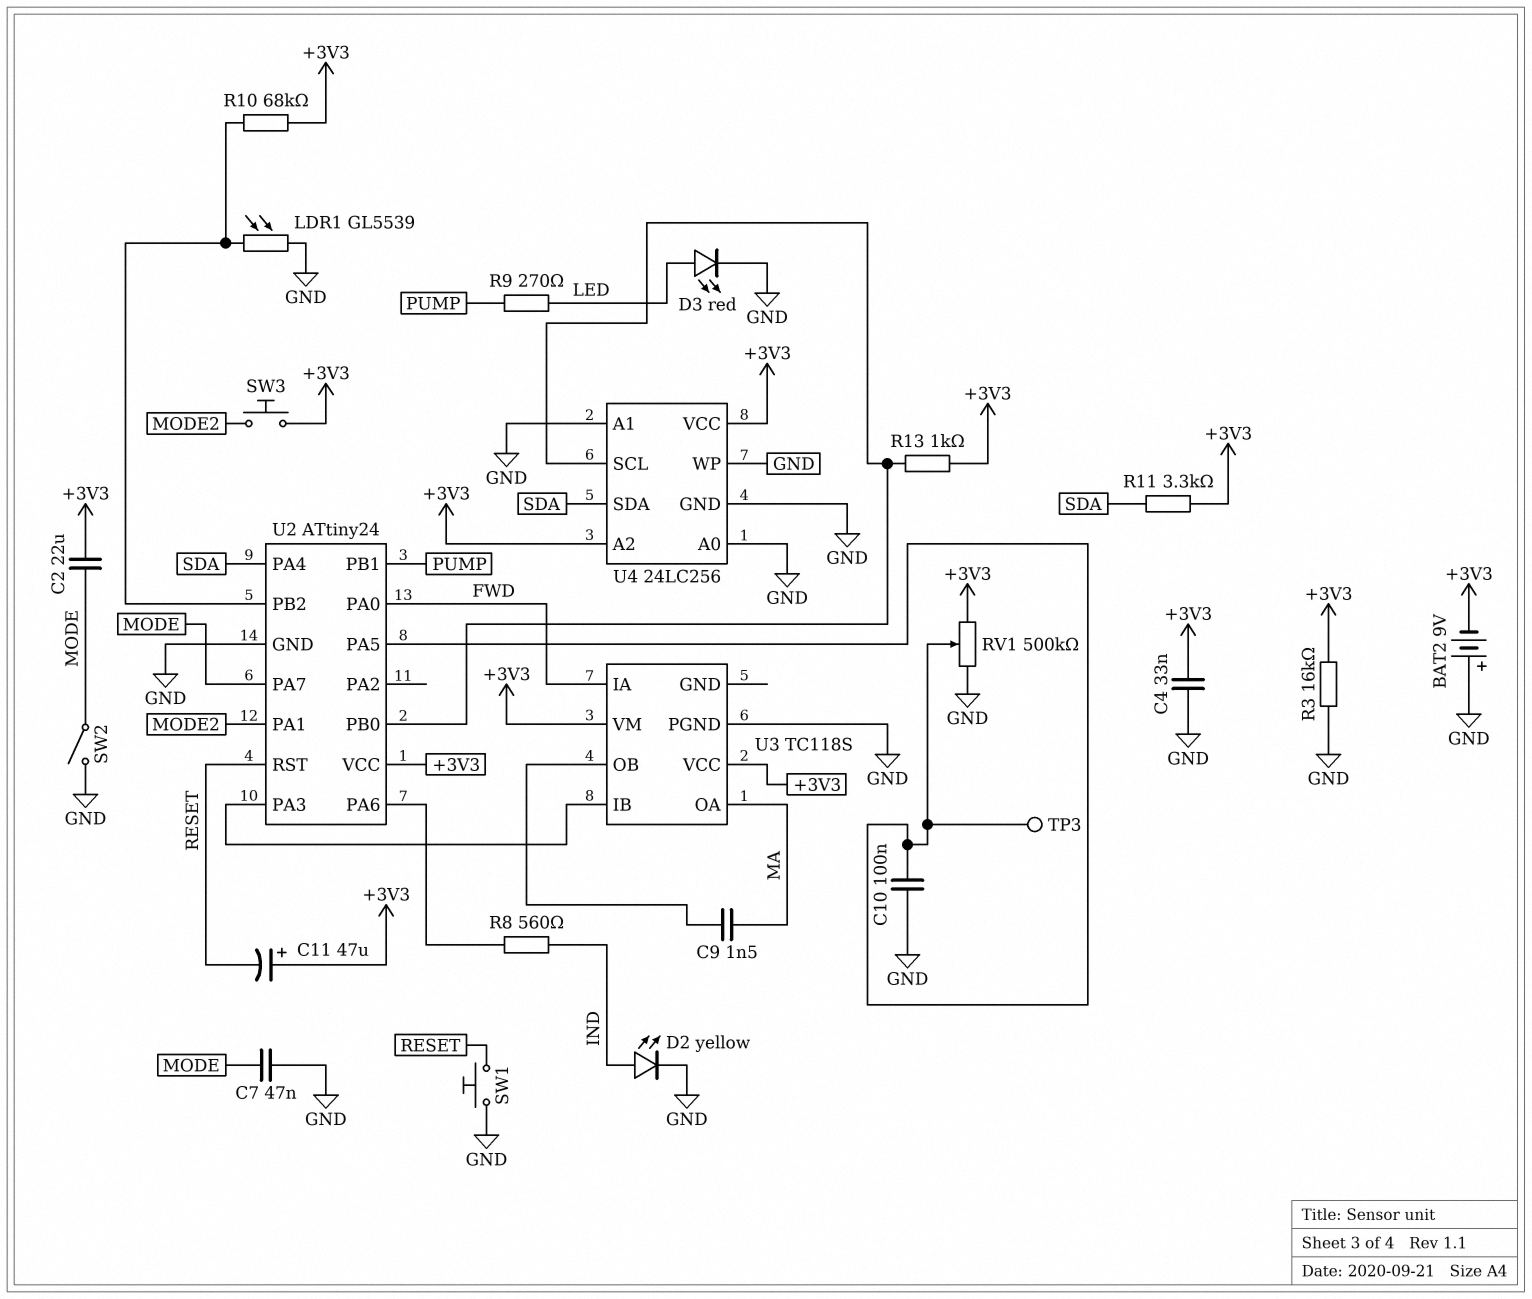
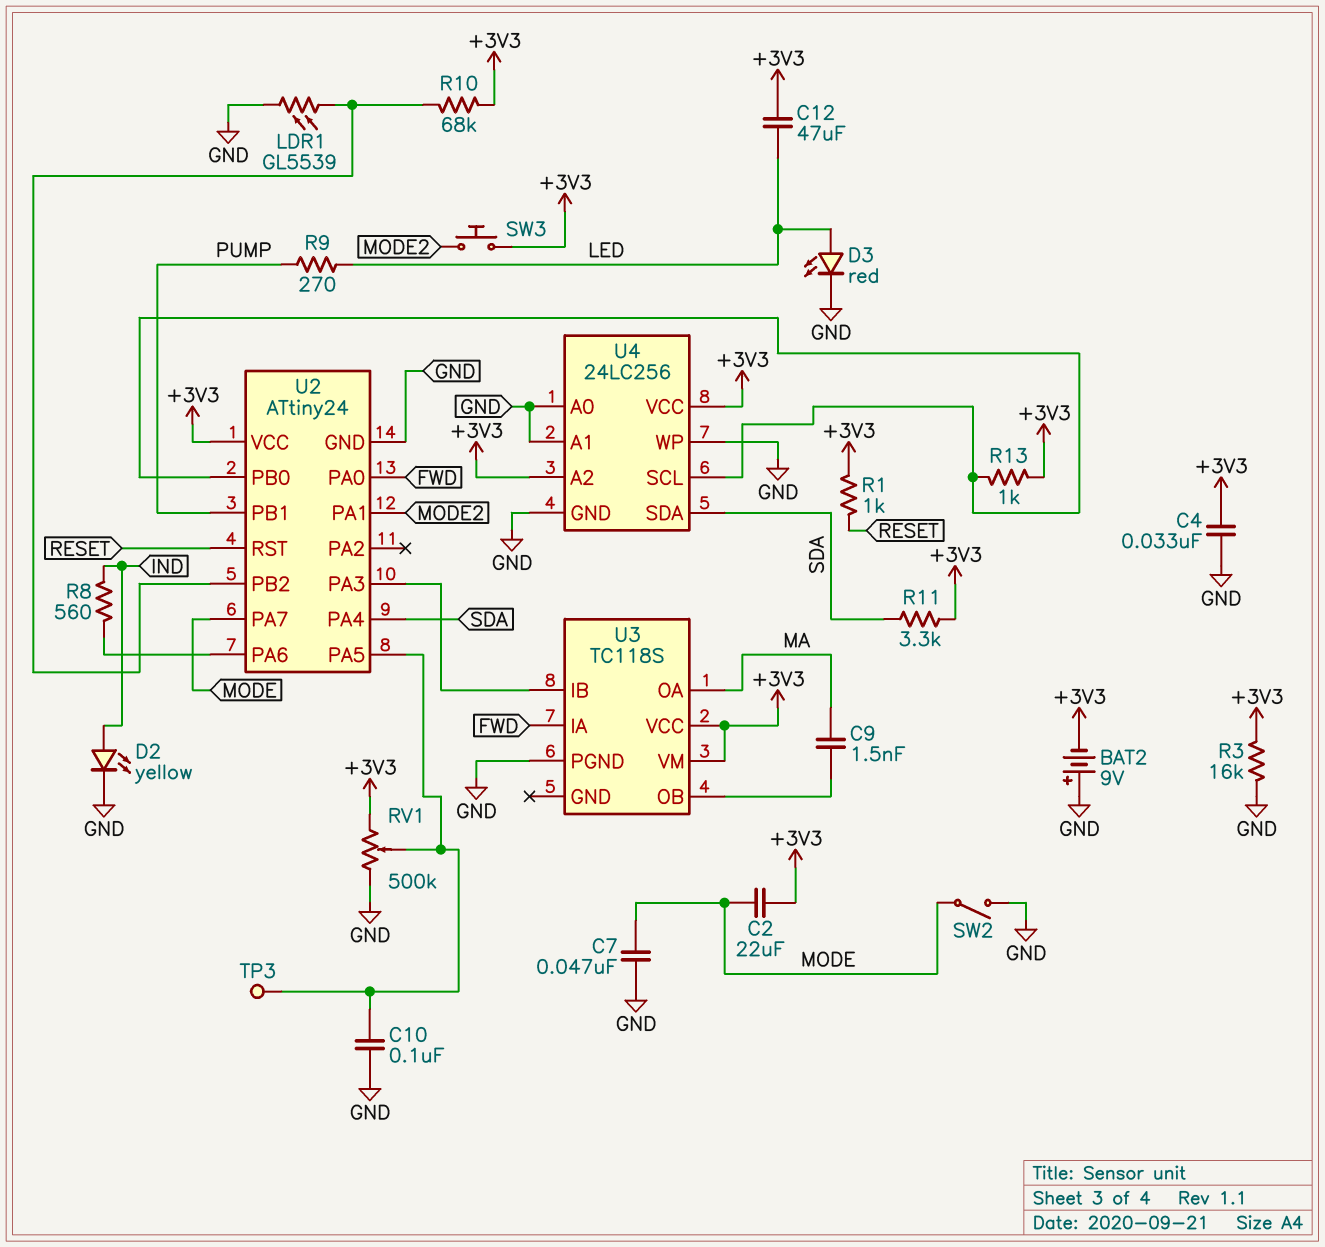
C11: 47uF (plus +3V3, minus RESET) -> none
C12: none -> 47uF (+3V3, LED)
R1: none -> 1k (+3V3, RESET)
SW1: button (GND, RESET) -> none

